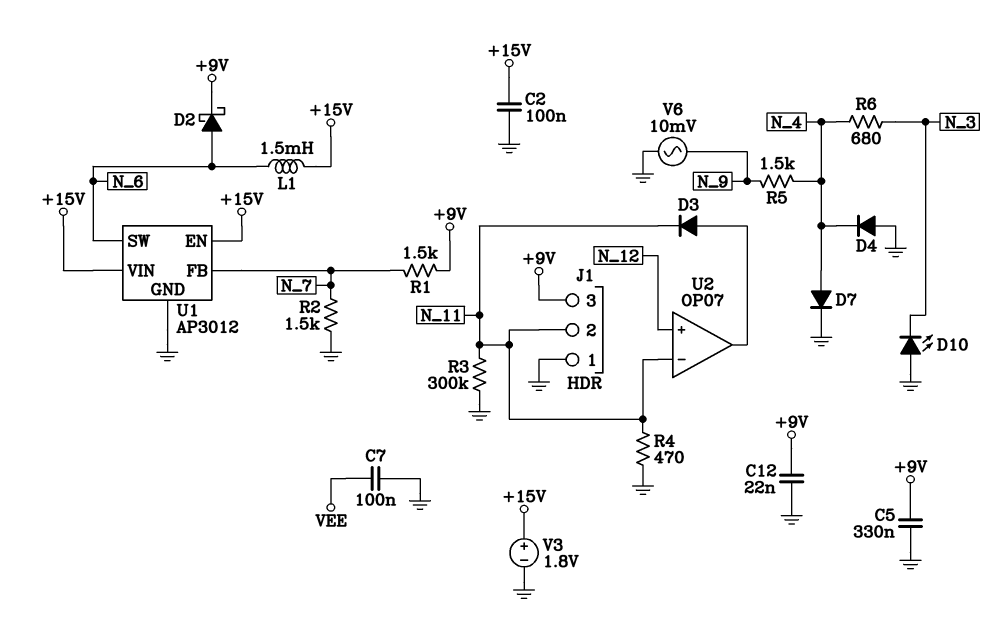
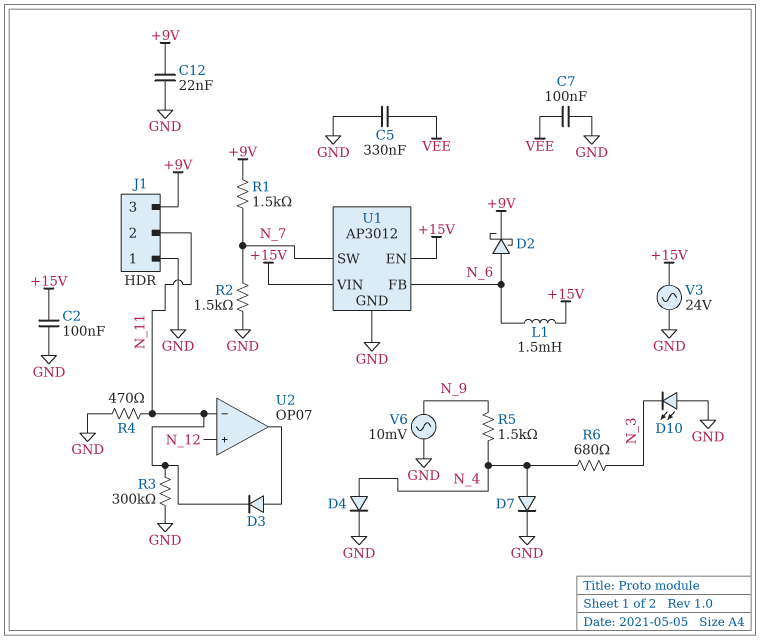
C5: 330nF (+9V, GND) -> 330nF (GND, VEE)
D4: diode (A GND, K N_4) -> diode (A N_4, K GND)
U1 pin FB: N_7 -> N_6
U1 pin SW: N_6 -> N_7
V3: 1.8V (plus +15V, minus GND) -> AC 24V (+15V, GND)

